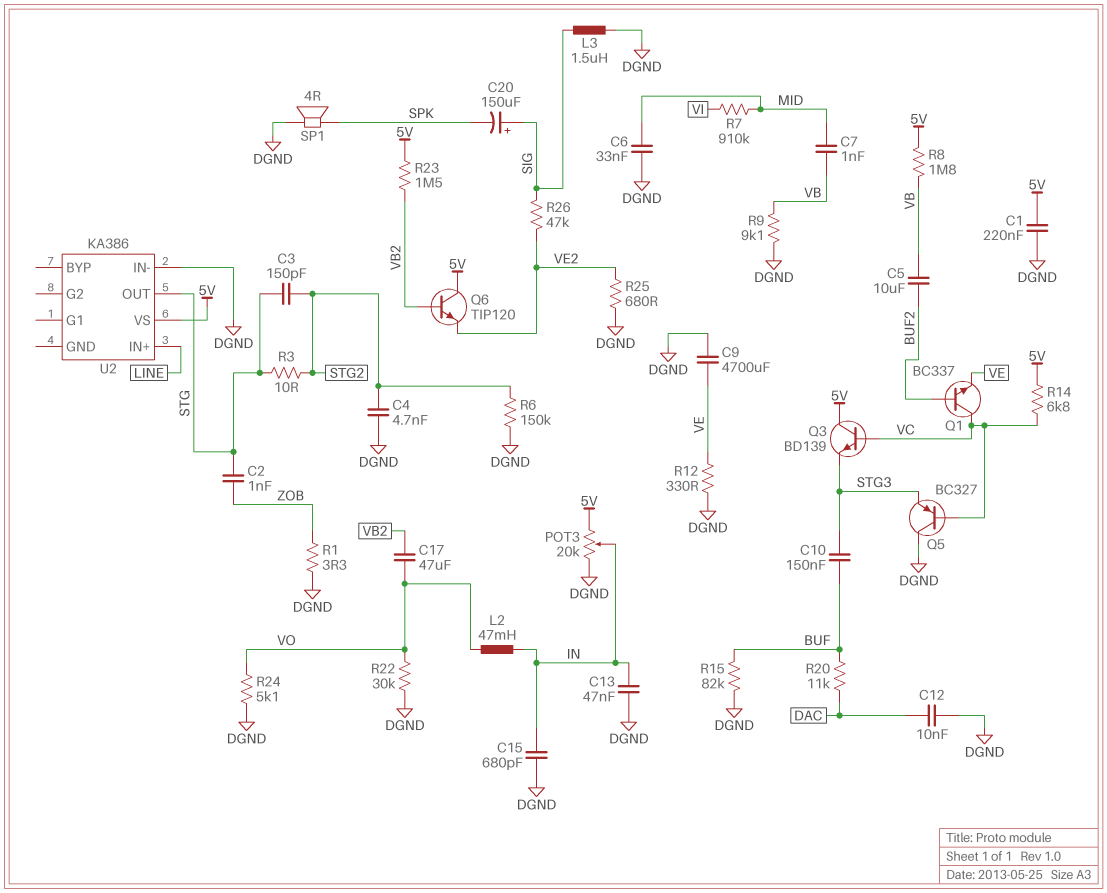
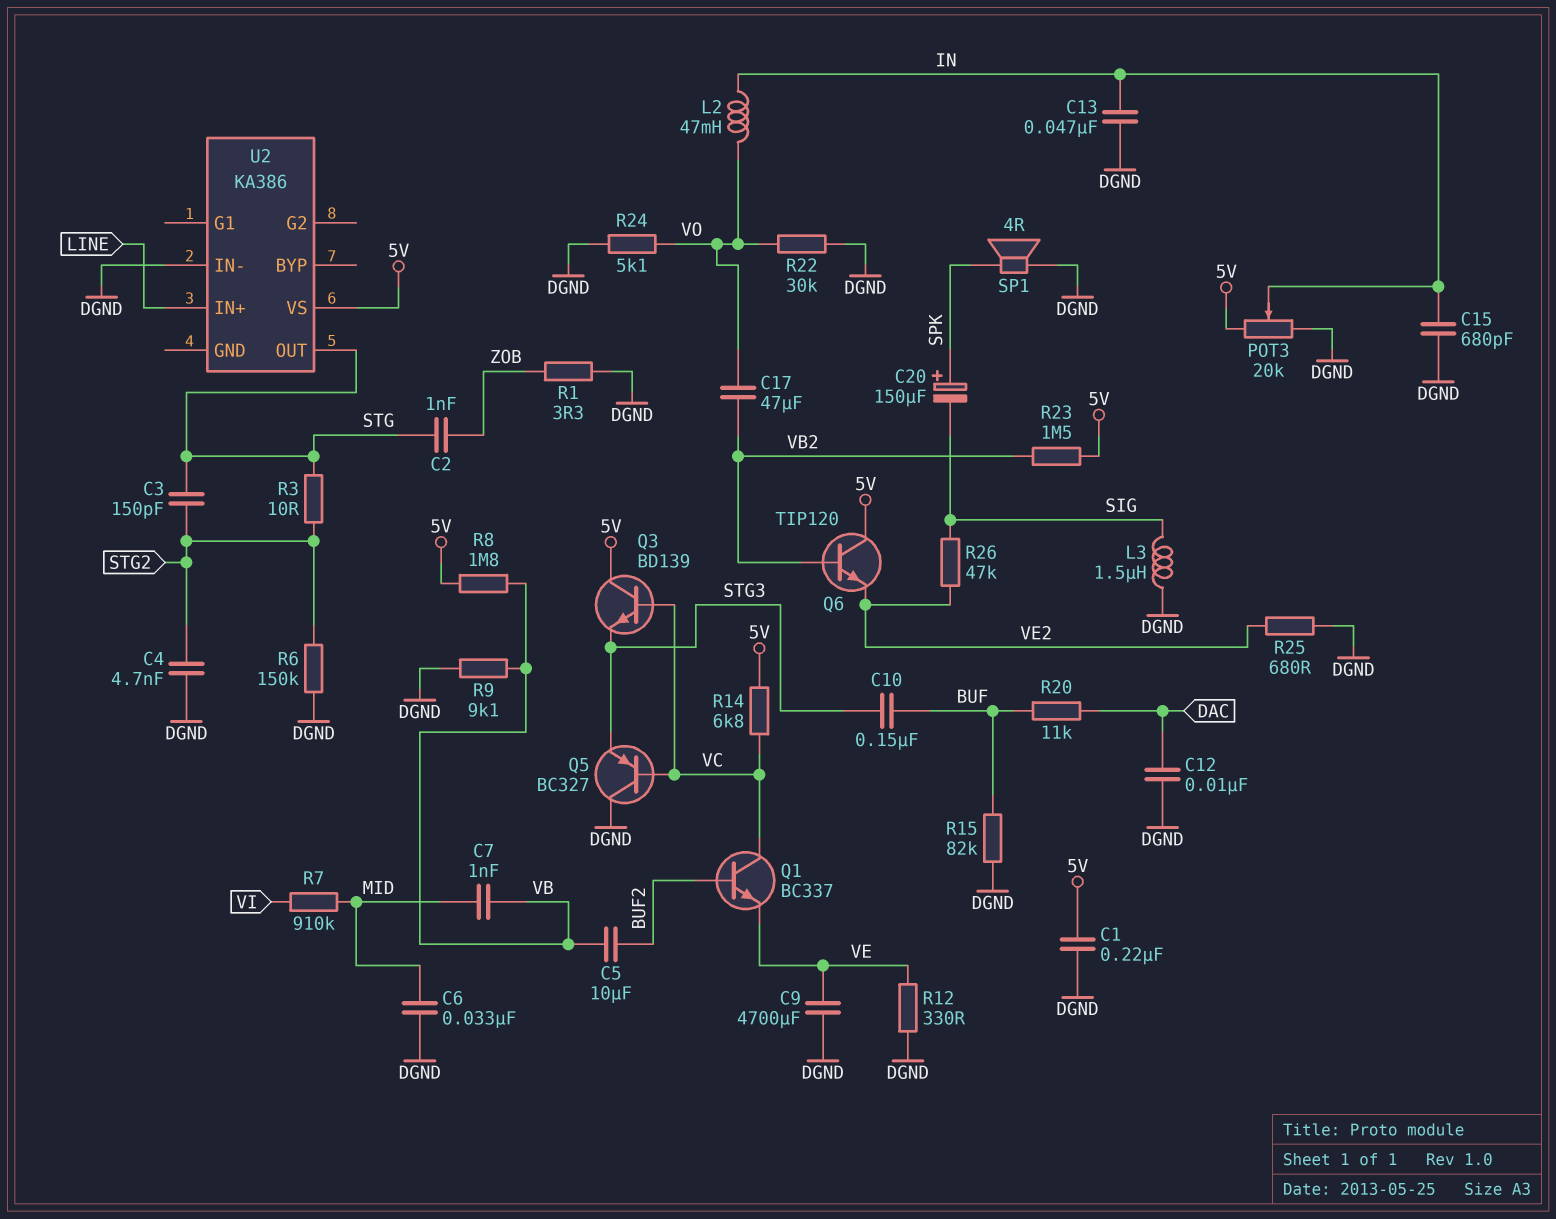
C20: 150uF (plus SIG, minus SPK) -> 150uF (plus SPK, minus SIG)

